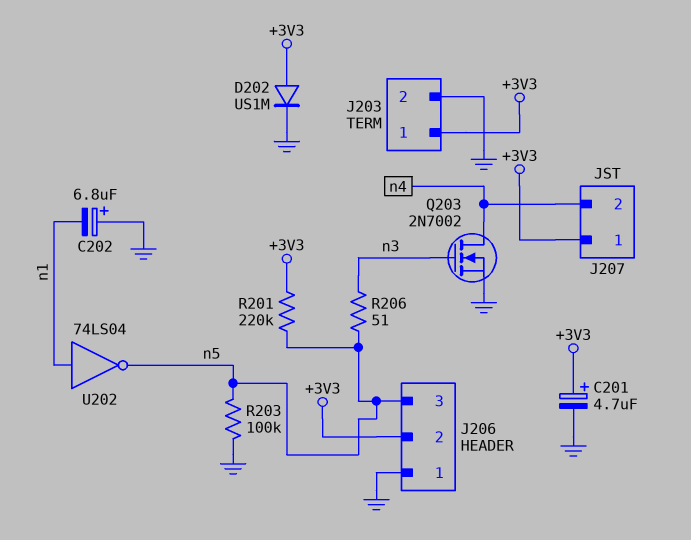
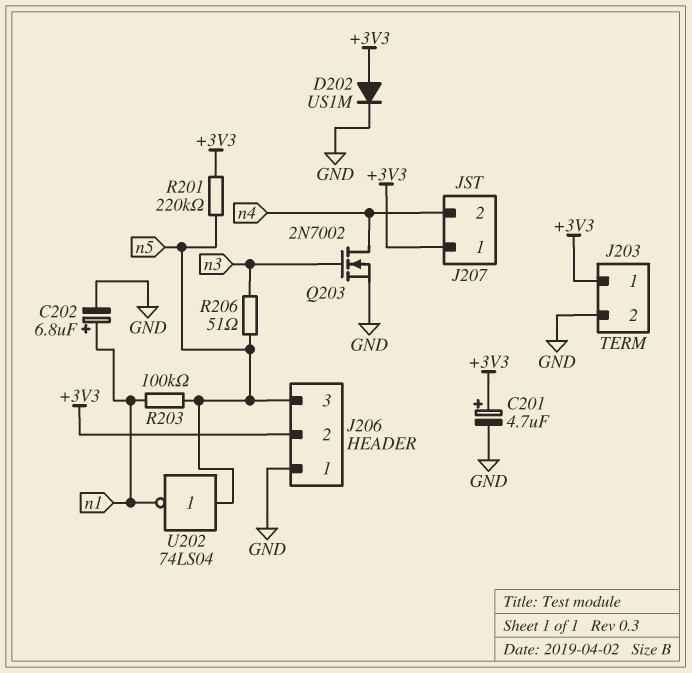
C202: 6.8uF (plus GND, minus n1) -> 6.8uF (plus n1, minus GND)
R203: 100k (GND, n5) -> 100k (n1, n5)
U202: NOT 74LS04 (in n1, out n5) -> NOT 74LS04 (in n5, out n1)

